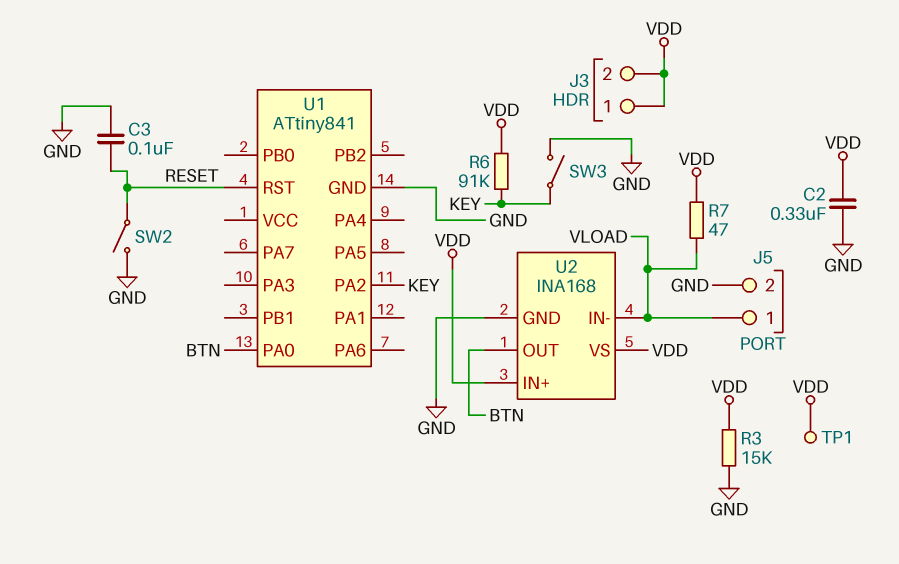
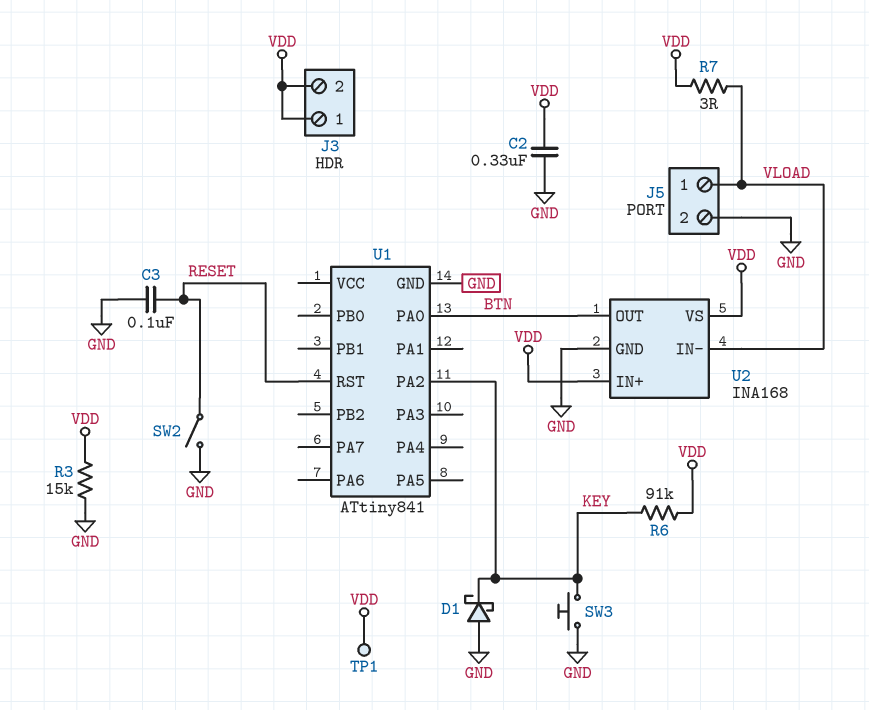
D1: none -> schottky (A GND, K KEY)
R7: 47 (VDD, VLOAD) -> 3 (VDD, VLOAD)
SW3: switch (GND, KEY) -> button (GND, KEY)

